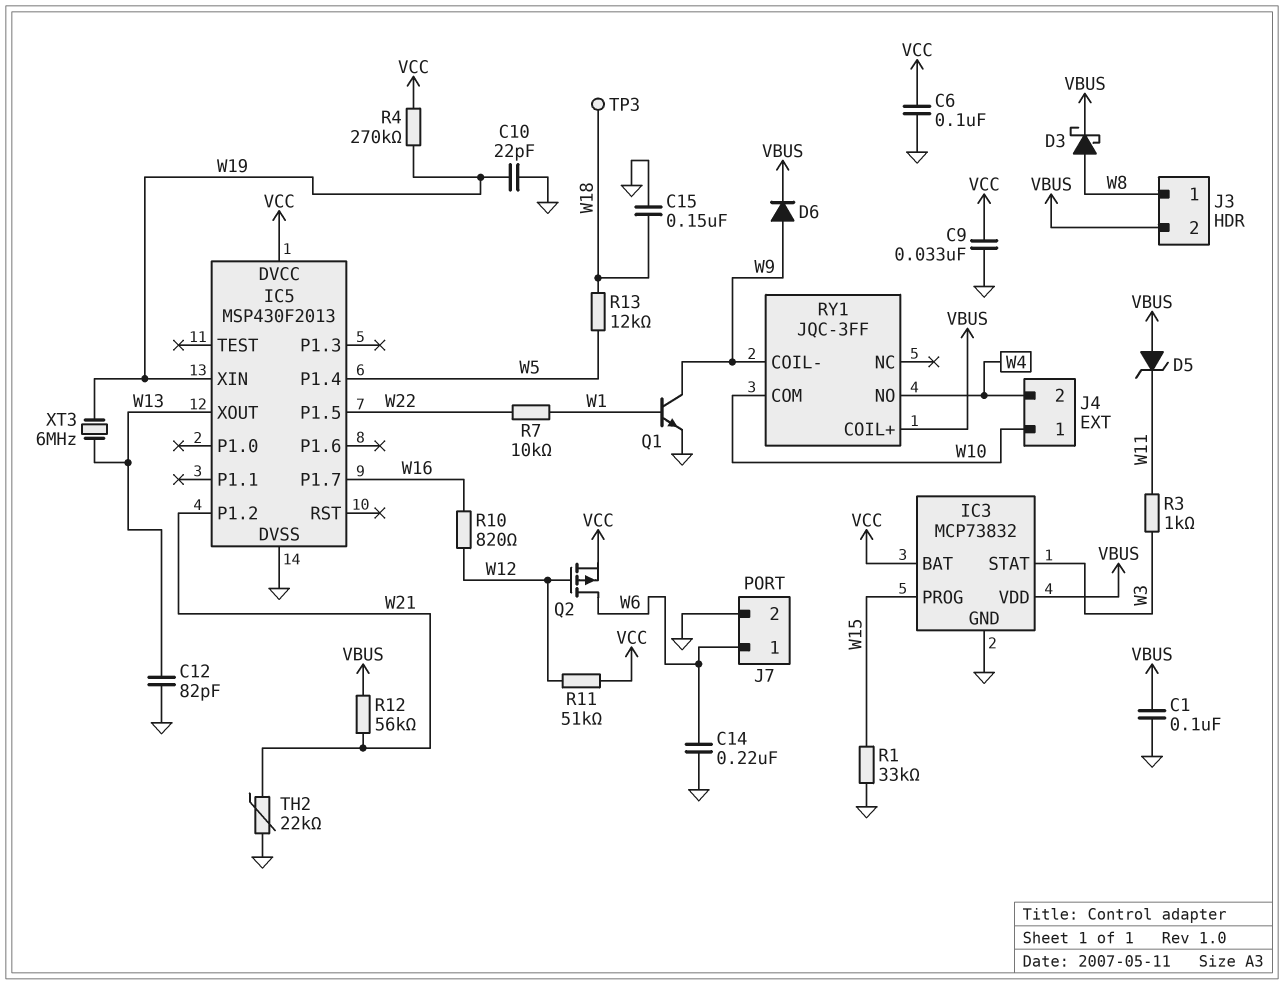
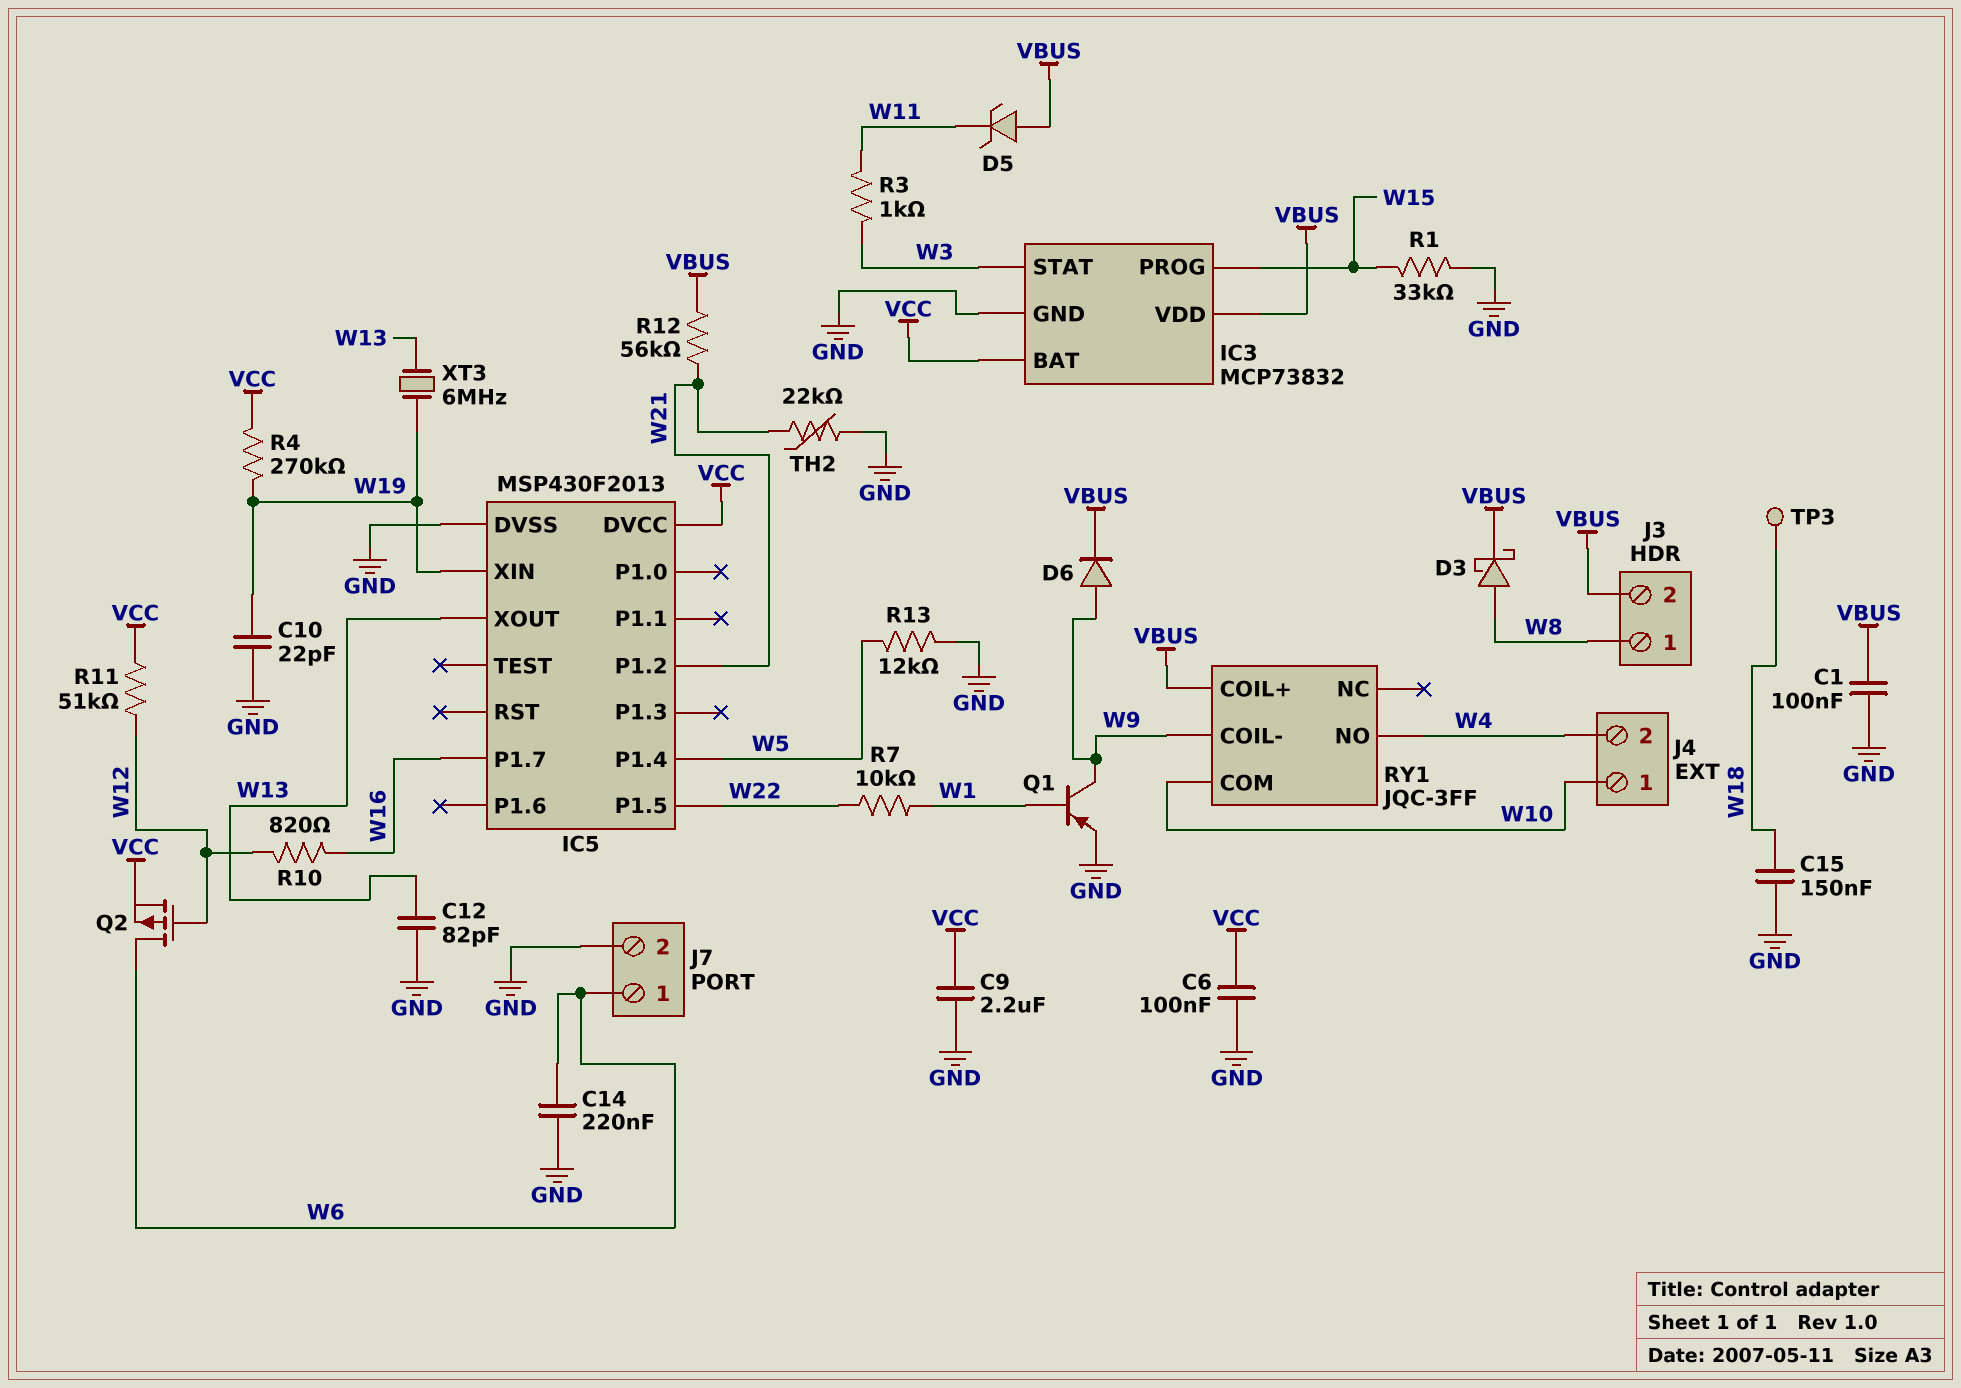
C9: 33nF (GND, VCC) -> 2.2uF (GND, VCC)
Q1: NPN (B W1, C W9, E GND) -> PNP (B W1, C W9, E GND)
R13: 12k (W5, W18) -> 12k (GND, W5)

